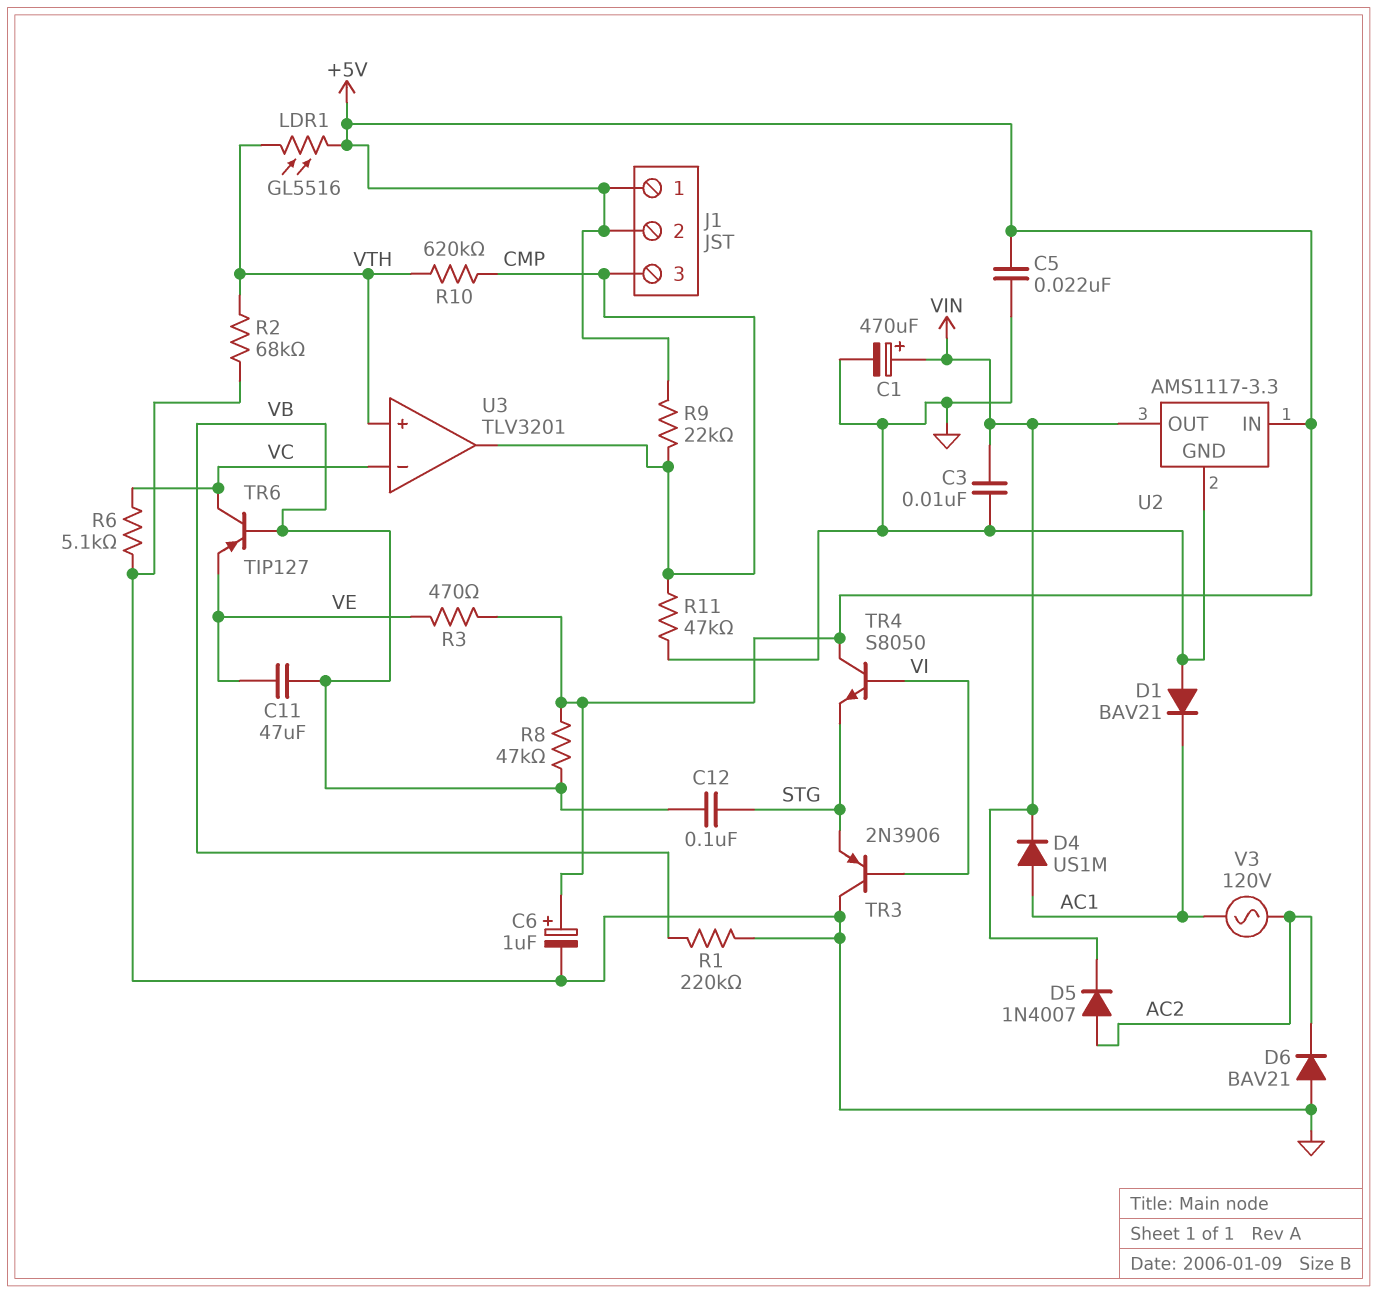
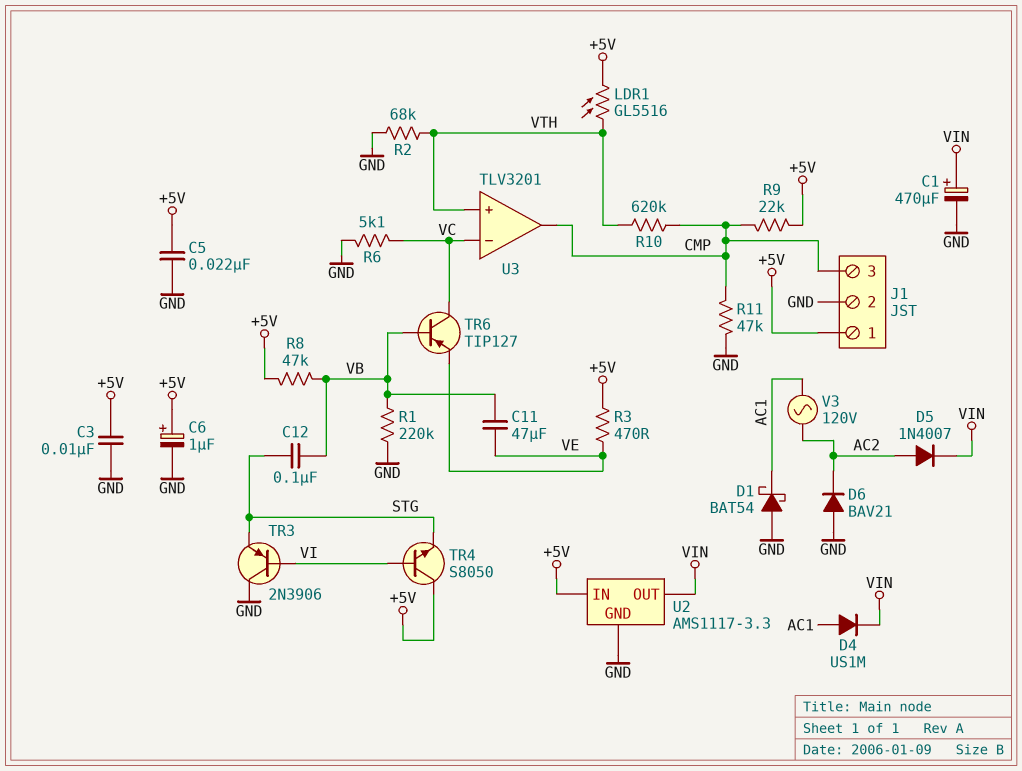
C3: 10nF (GND, VIN) -> 10nF (+5V, GND)
D1: diode BAV21 (A GND, K AC1) -> schottky BAT54 (A GND, K AC1)
J1 pin 2: +5V -> GND

